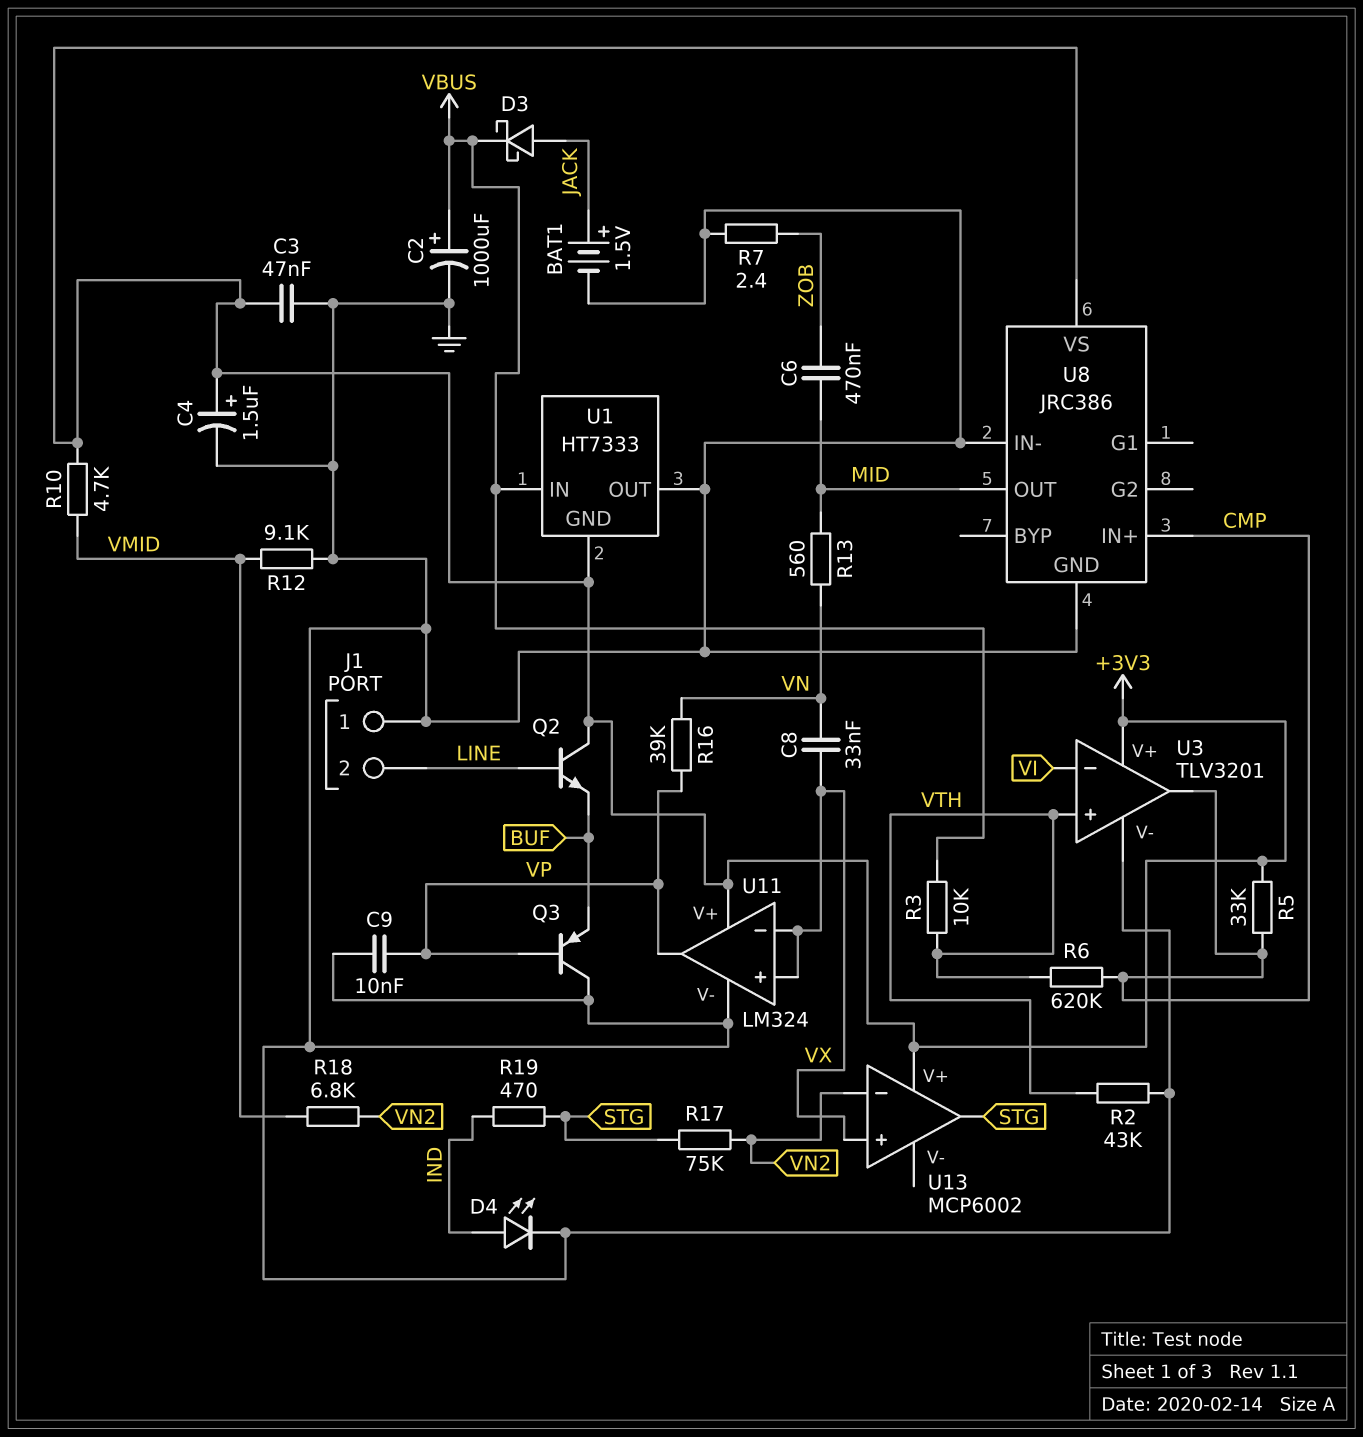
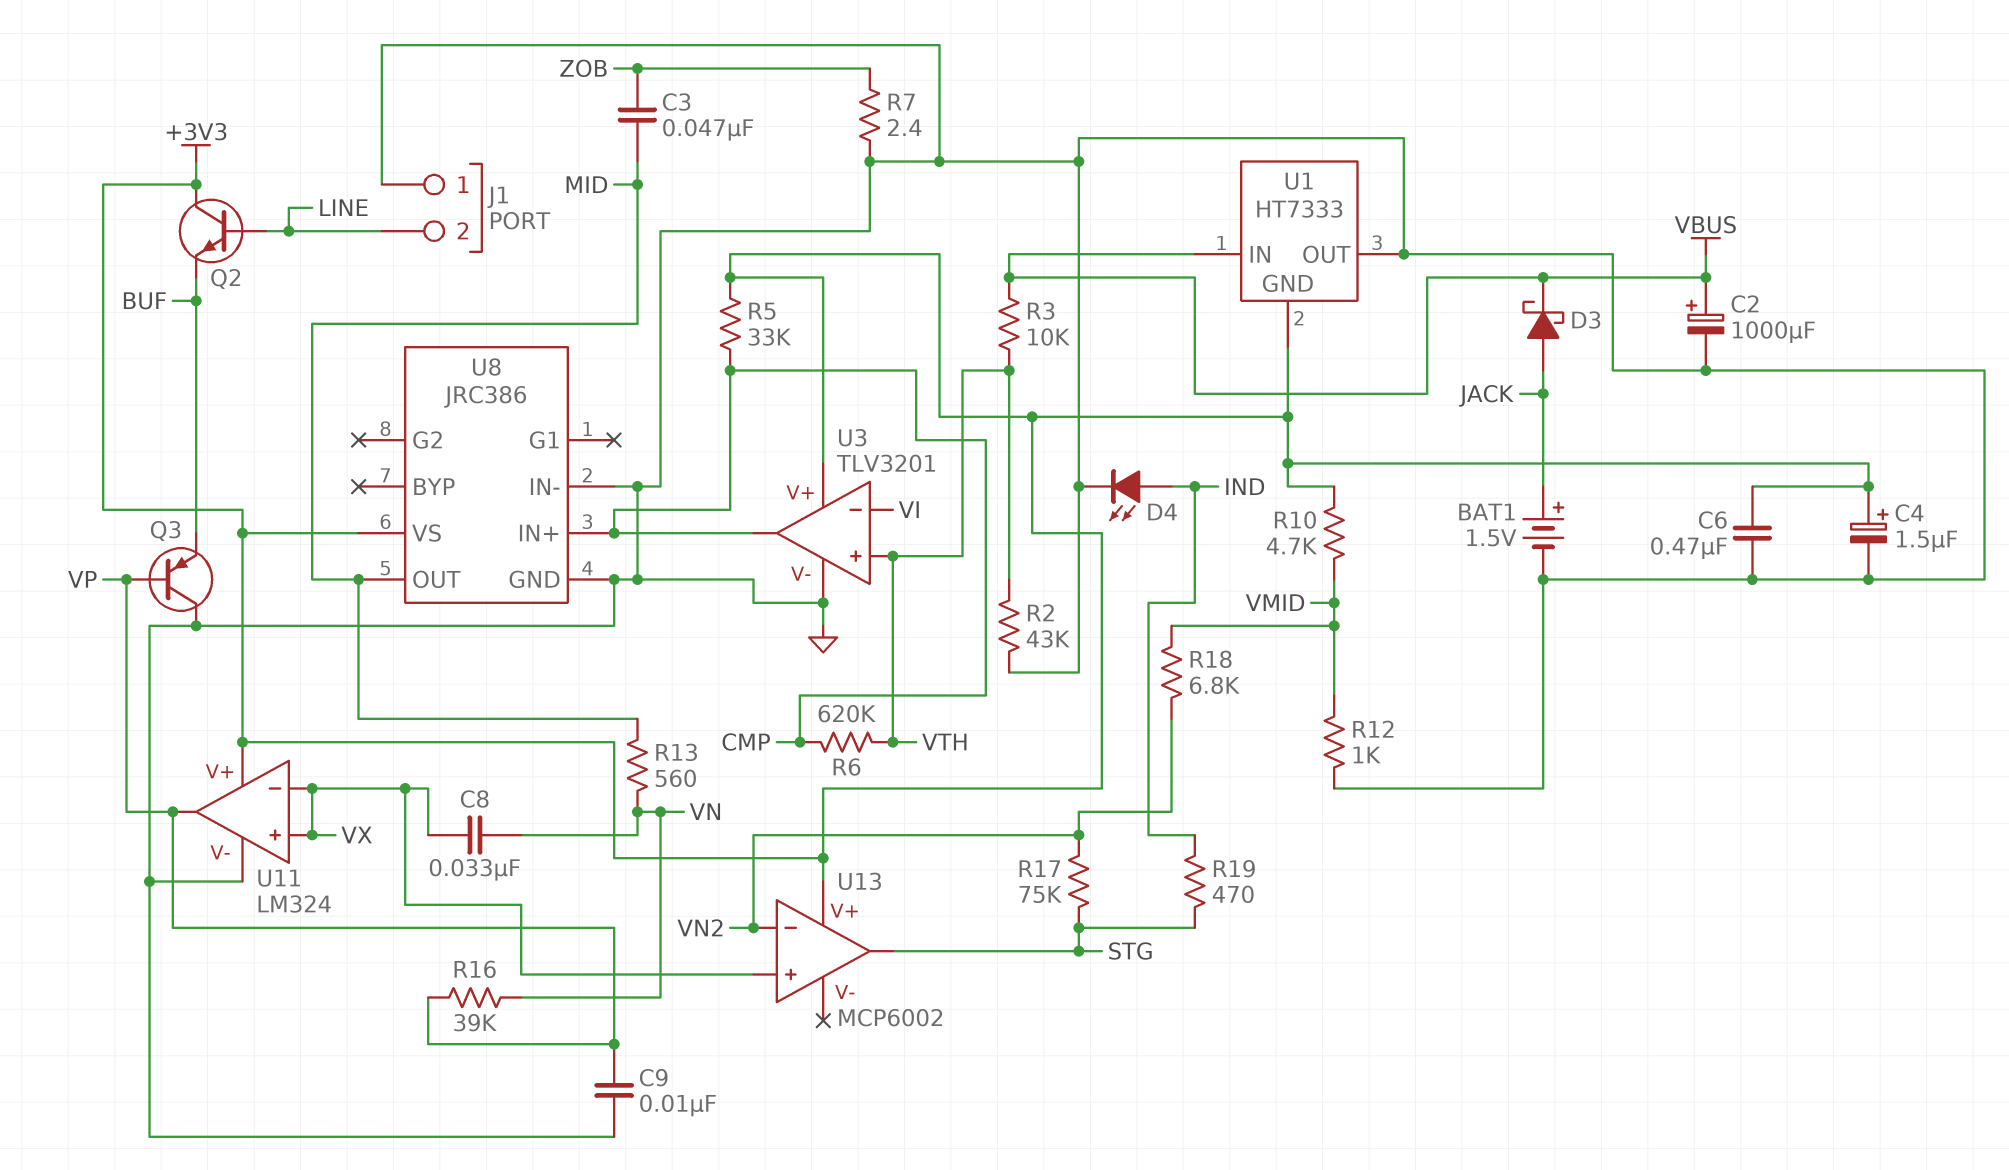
C3: 47nF (+3V3, GND) -> 47nF (MID, ZOB)
C6: 470nF (MID, ZOB) -> 470nF (+3V3, GND)
R12: 9.1k (GND, VMID) -> 1k (GND, VMID)

